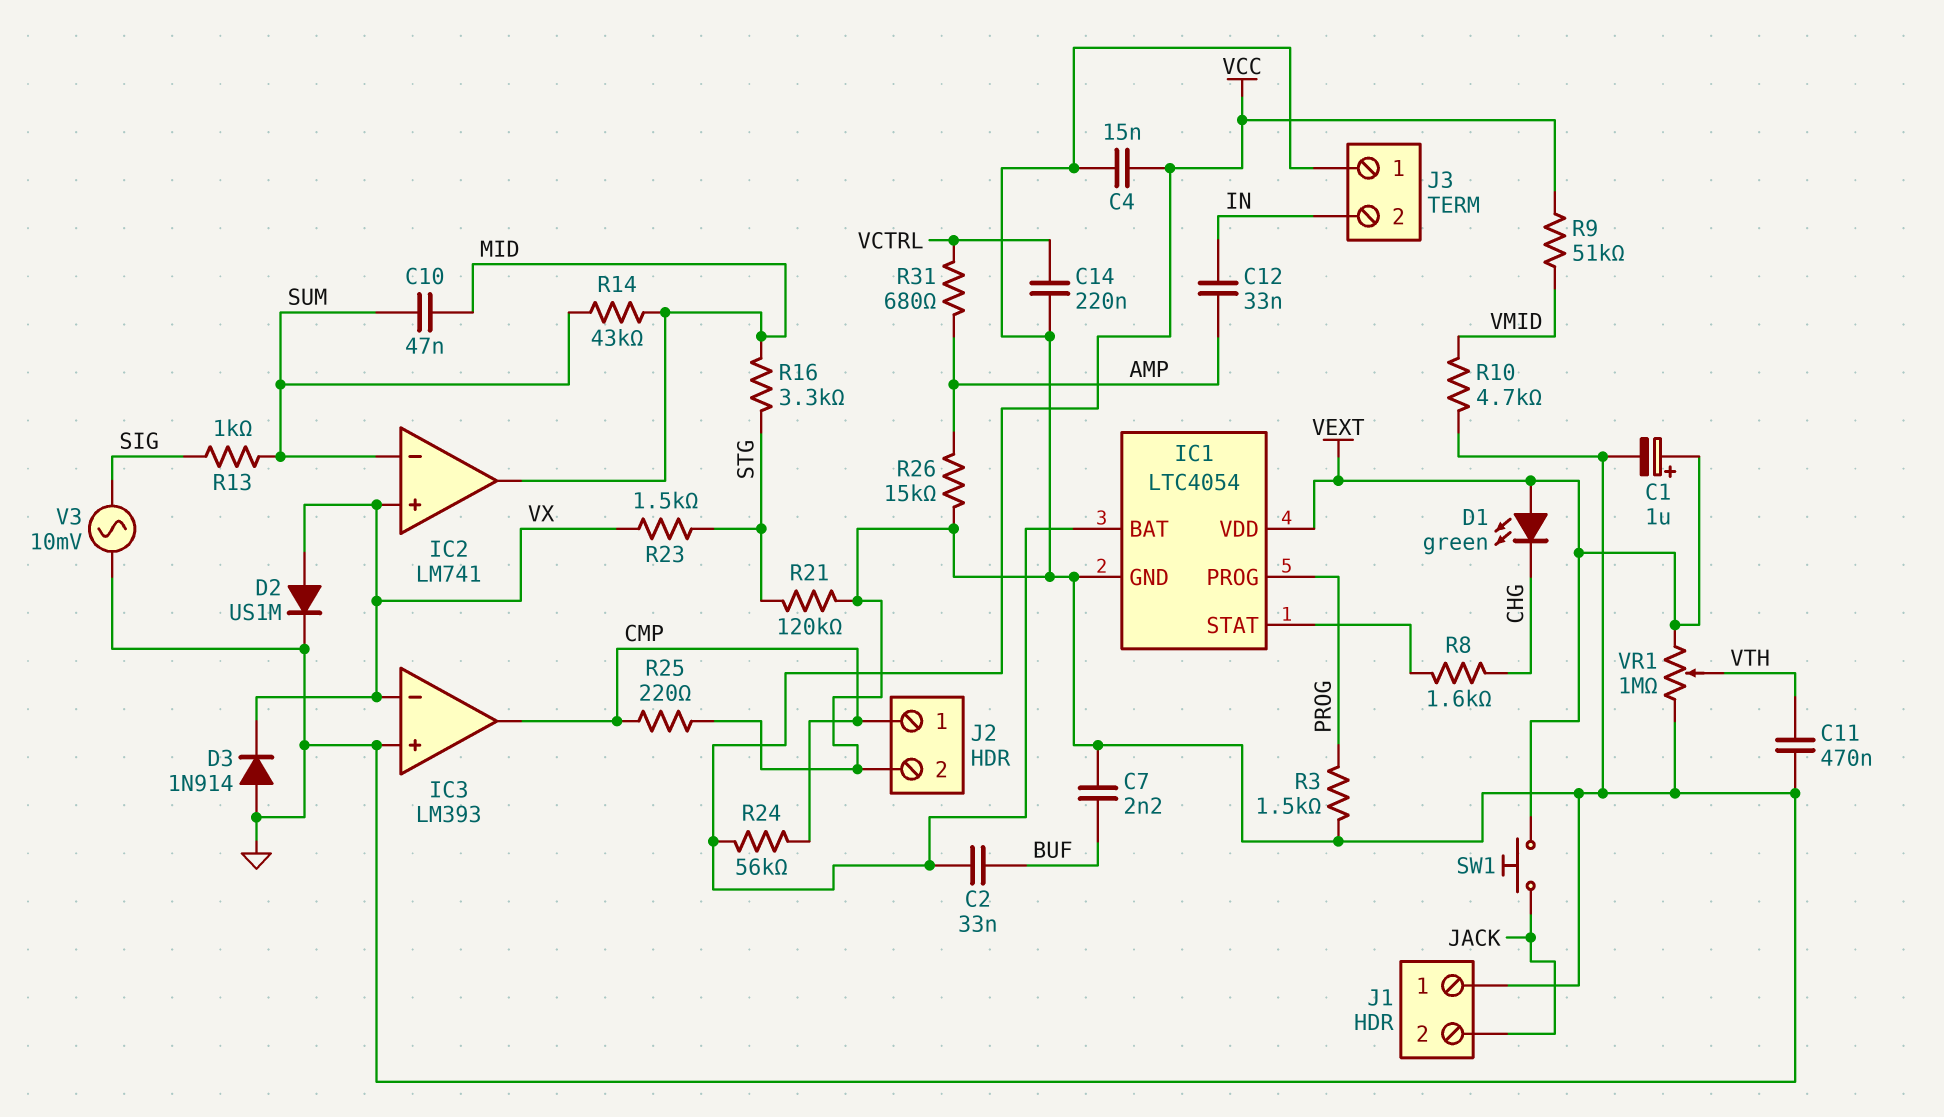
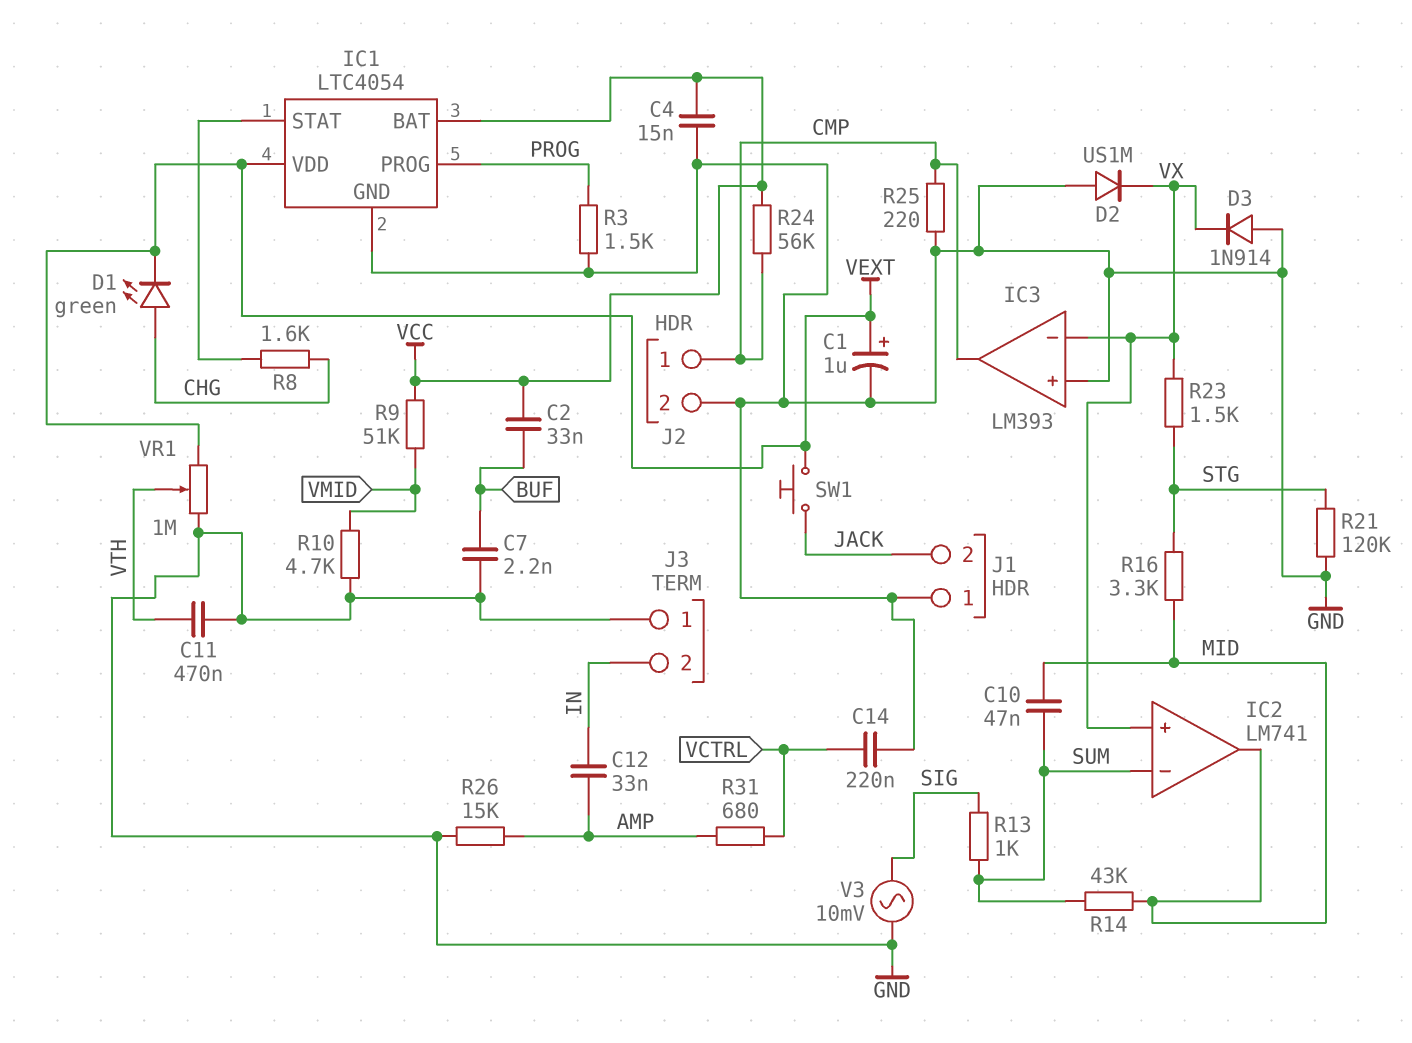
D1: LED green (A VEXT, K CHG) -> LED green (A CHG, K VEXT)
D2: diode US1M (A VX, K GND) -> diode US1M (A GND, K VX)

